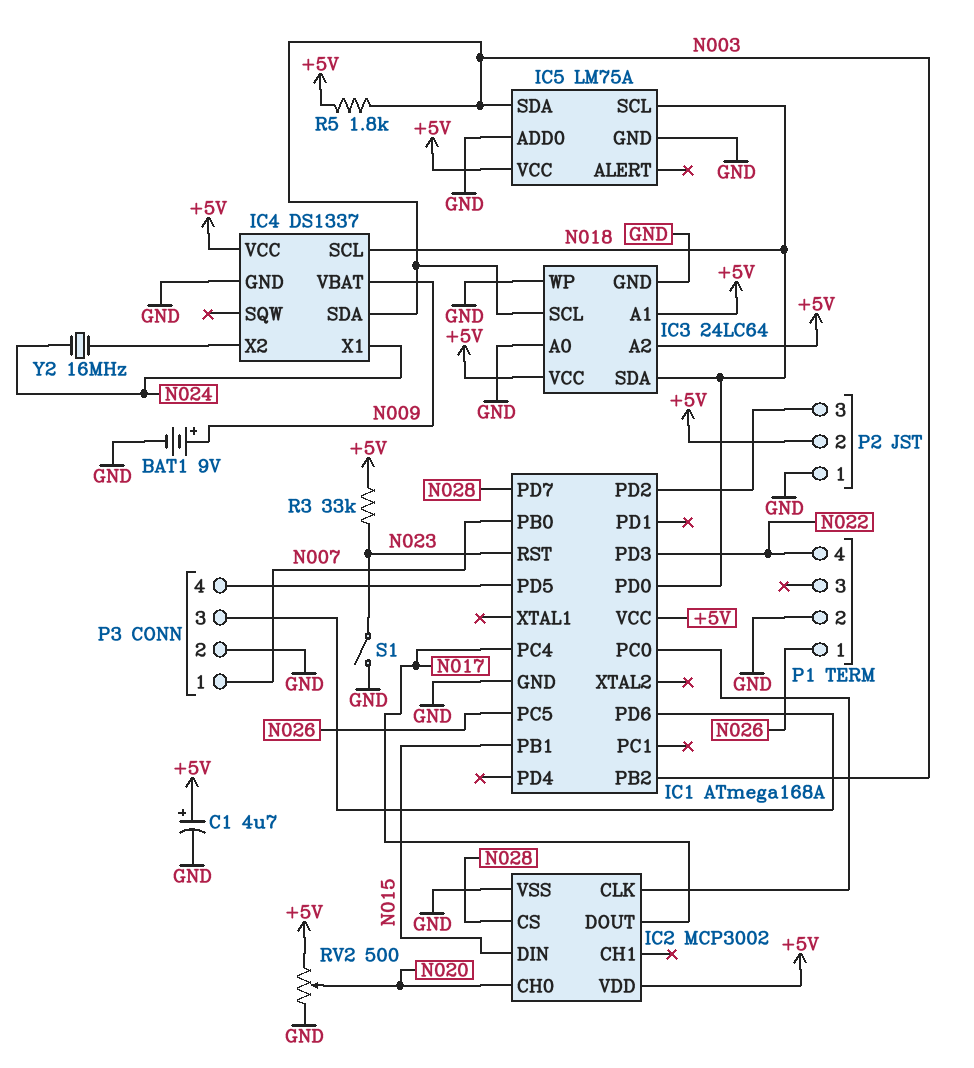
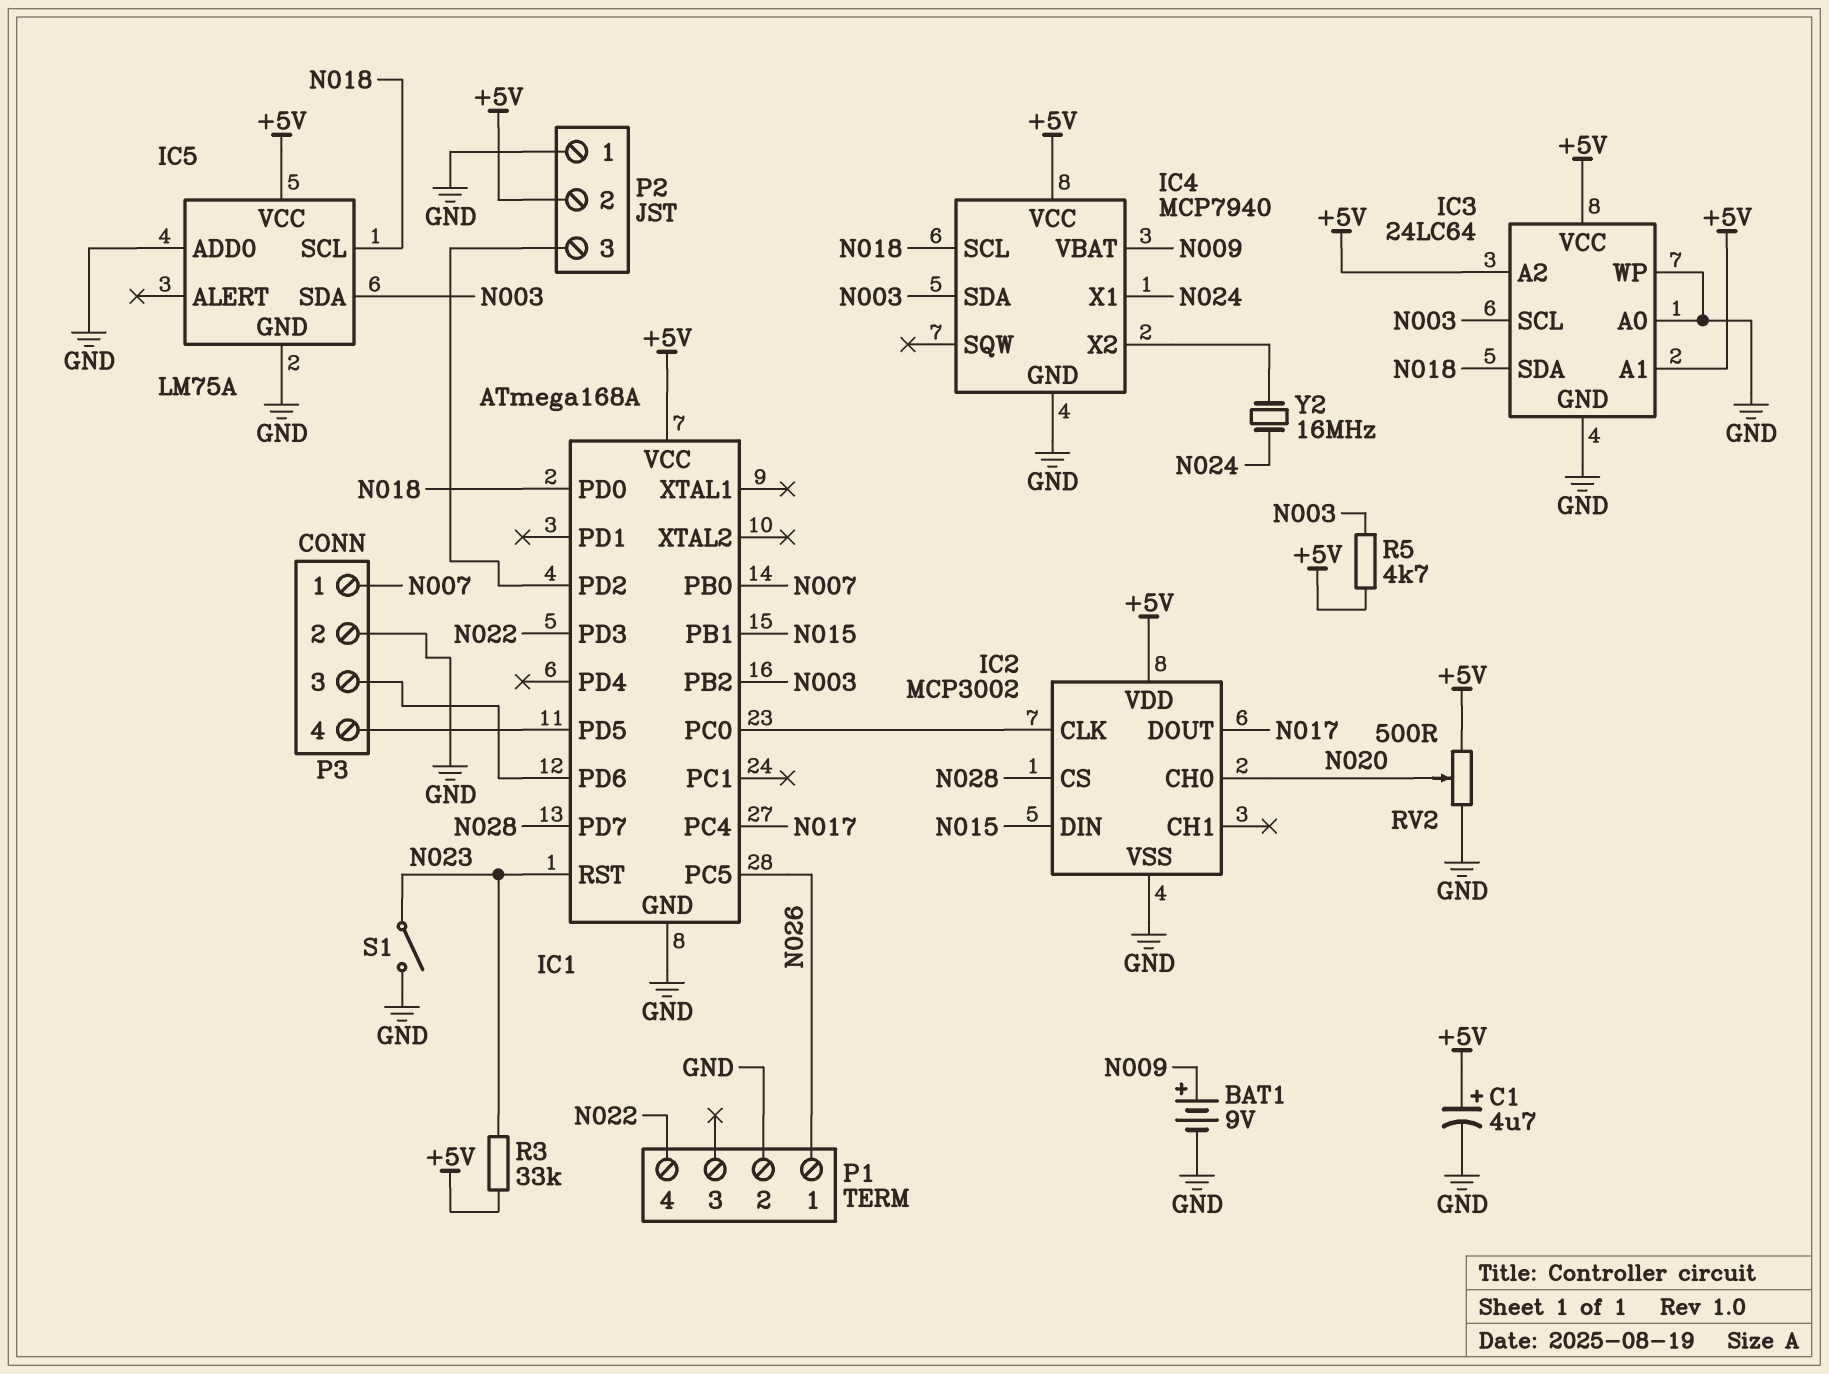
IC4: DS1337 -> MCP7940
R5: 1.8k (+5V, N003) -> 4.7k (+5V, N003)

